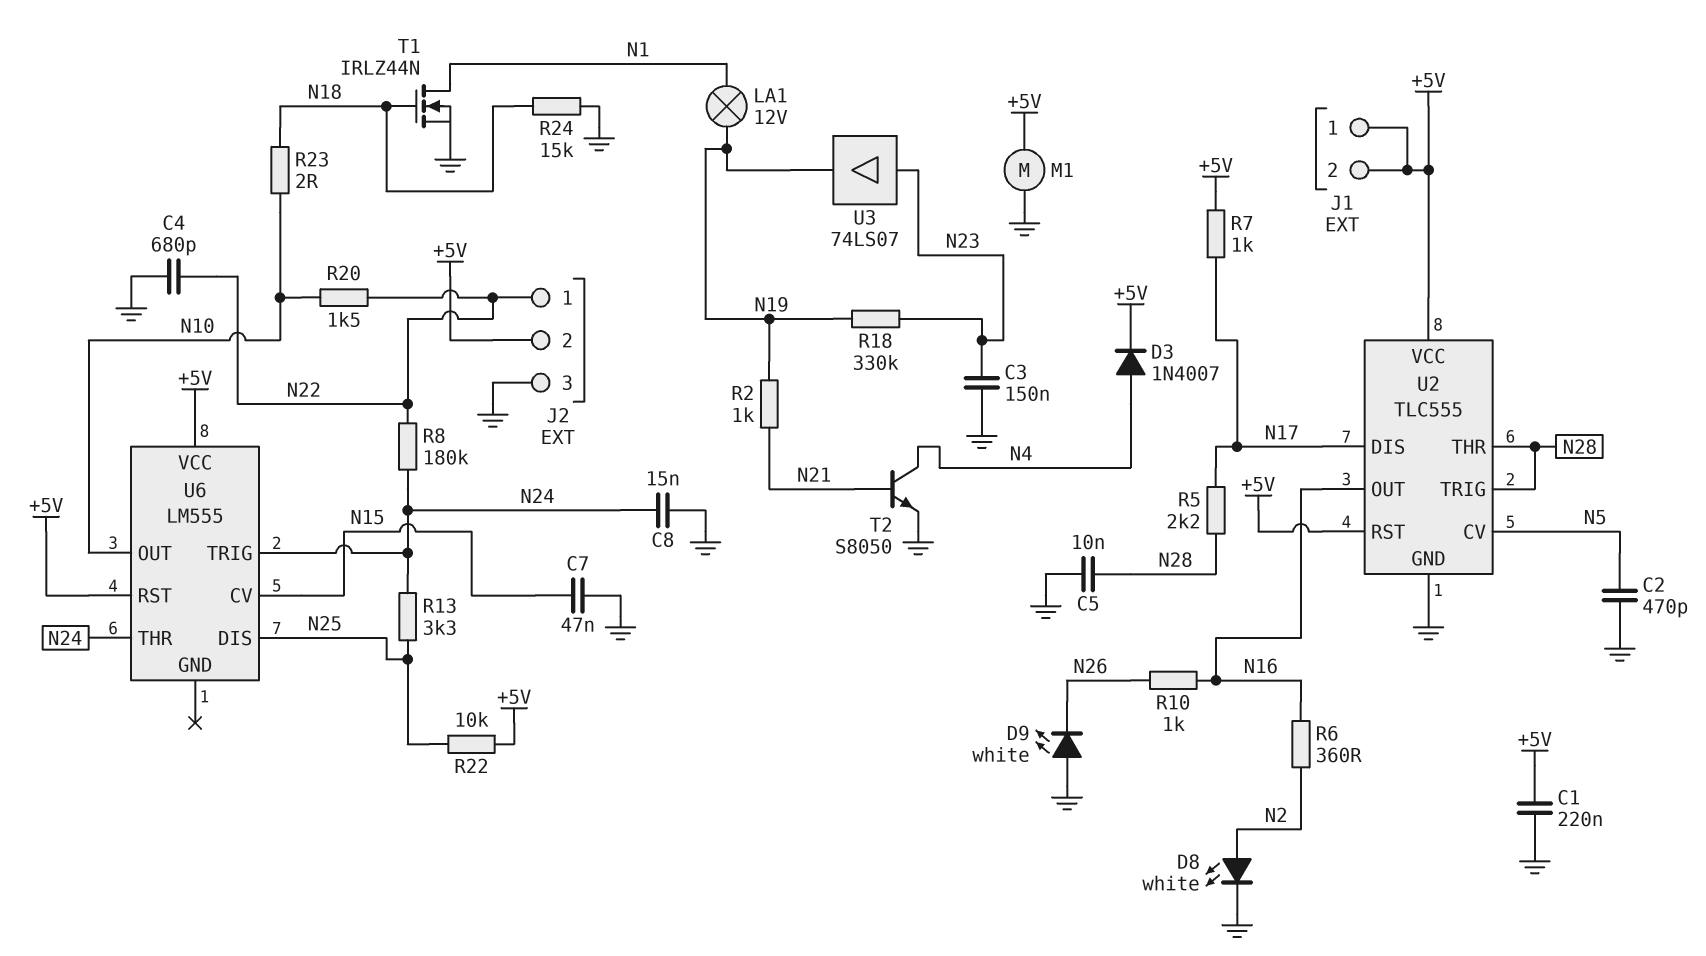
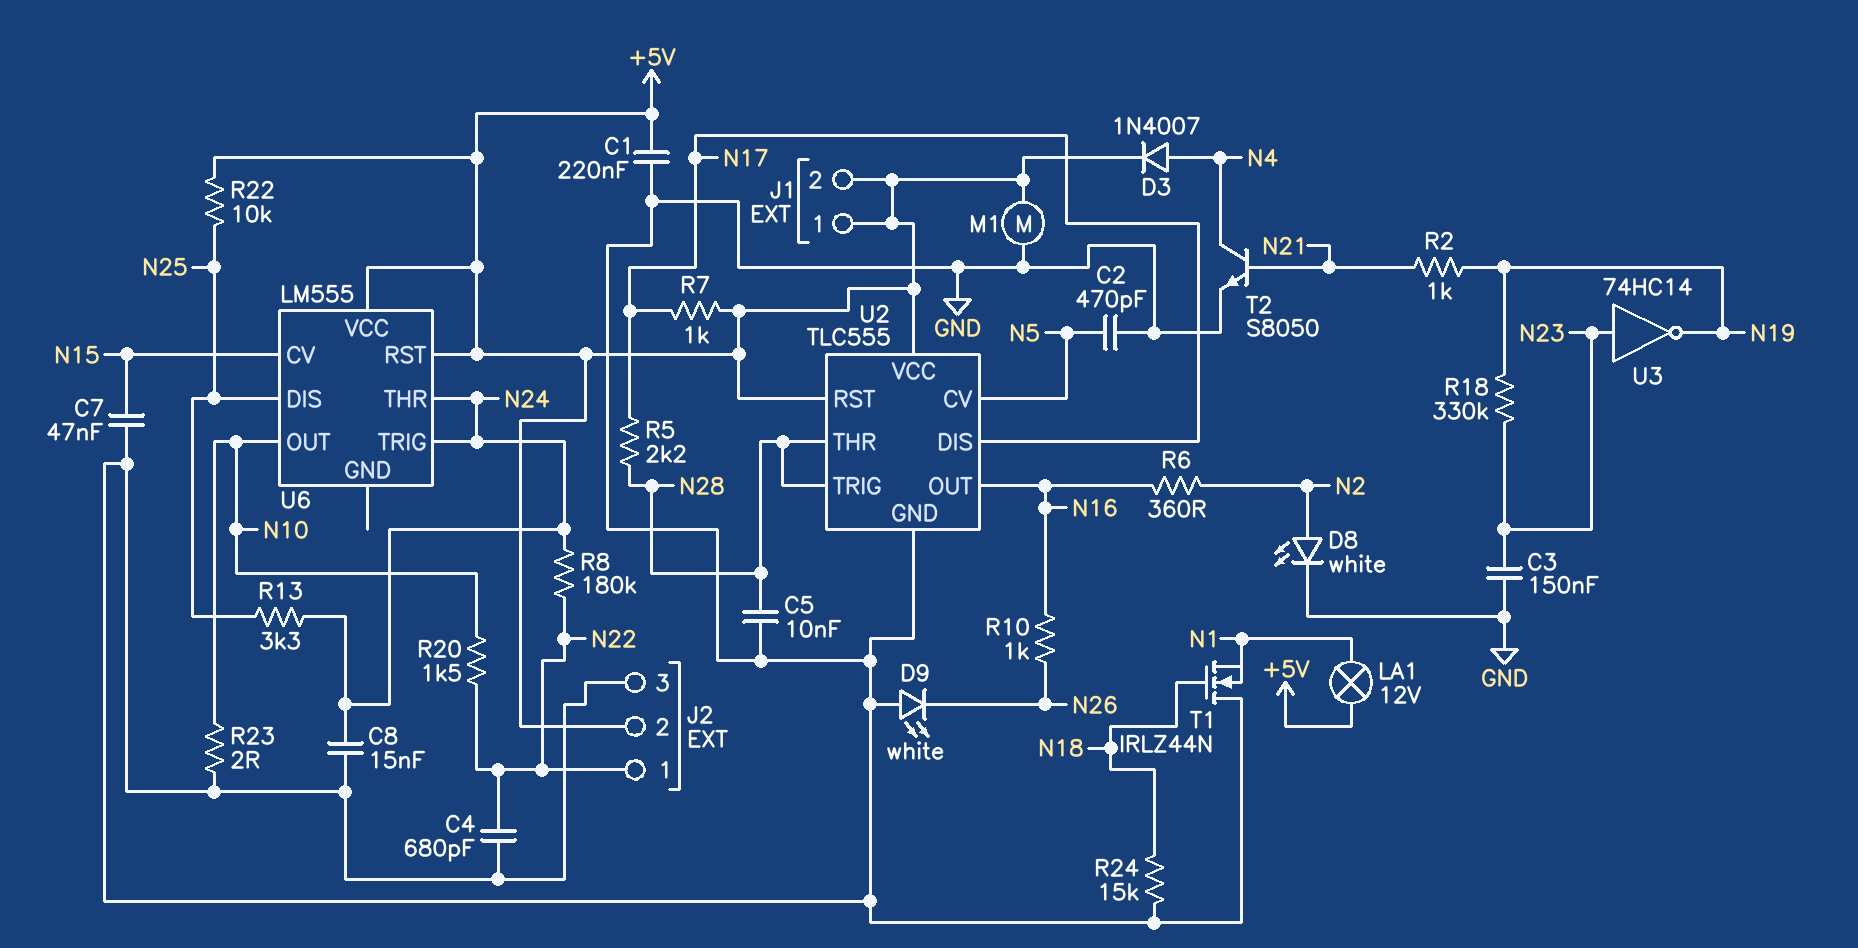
LA1: lamp 12V (N1, N19) -> lamp 12V (+5V, N1)
R23: 2 (N10, N18) -> 2 (GND, N10)
T1: NMOS IRLZ44N (G N18, D N1, S GND) -> NMOS IRLZ44N (G N18, D GND, S N1)
U3: buffer 74LS07 (in N23, out N19) -> NOT 74HC14 (in N23, out N19)

